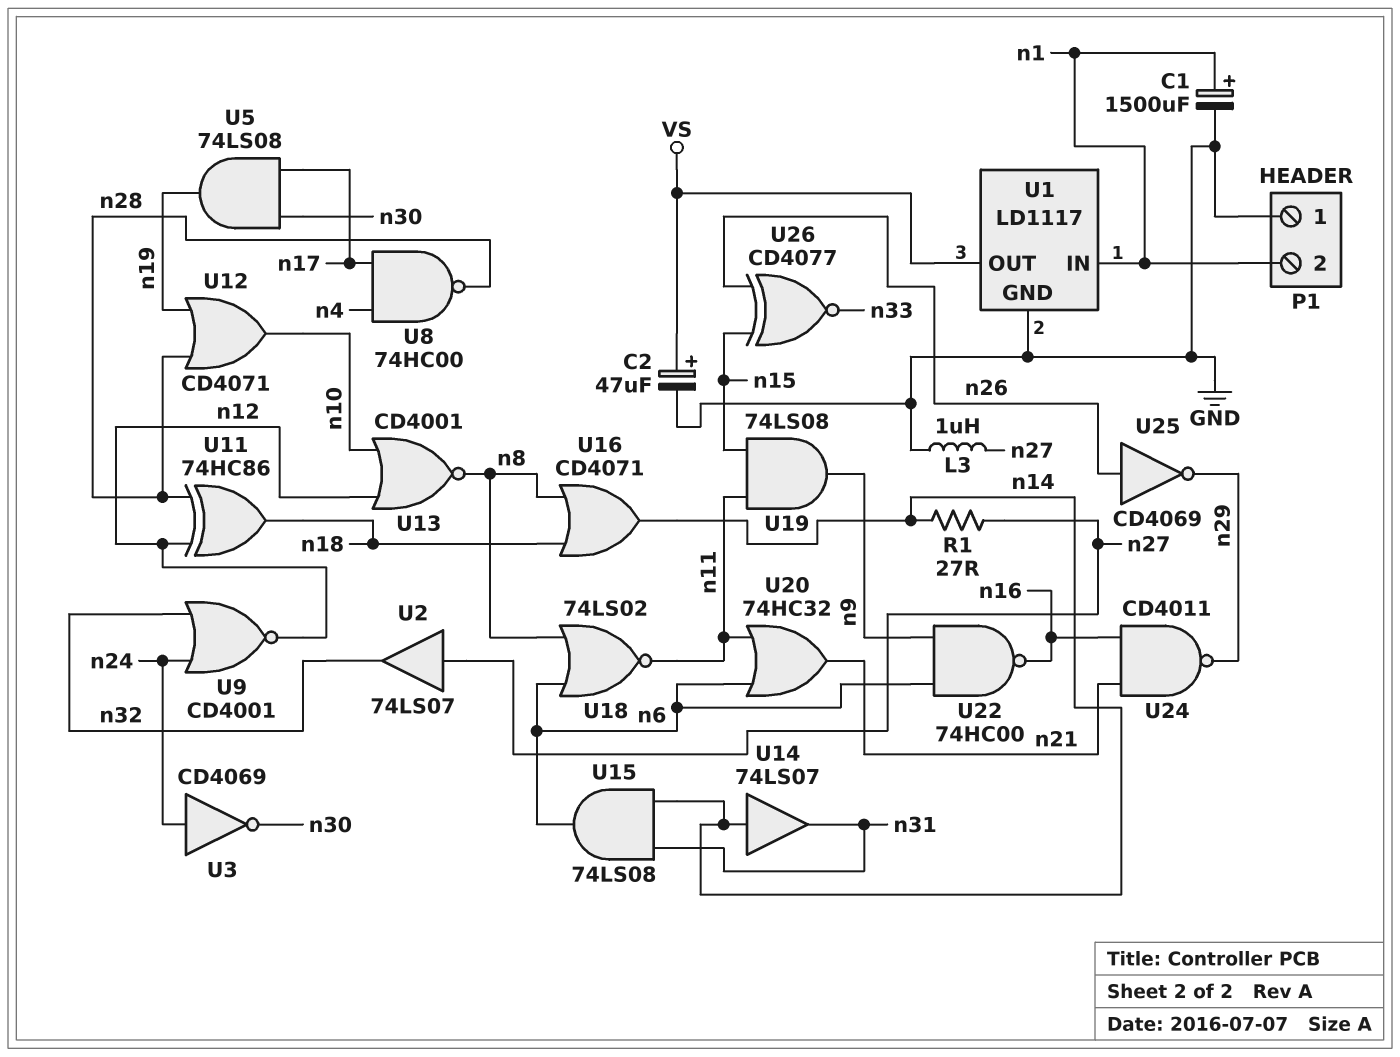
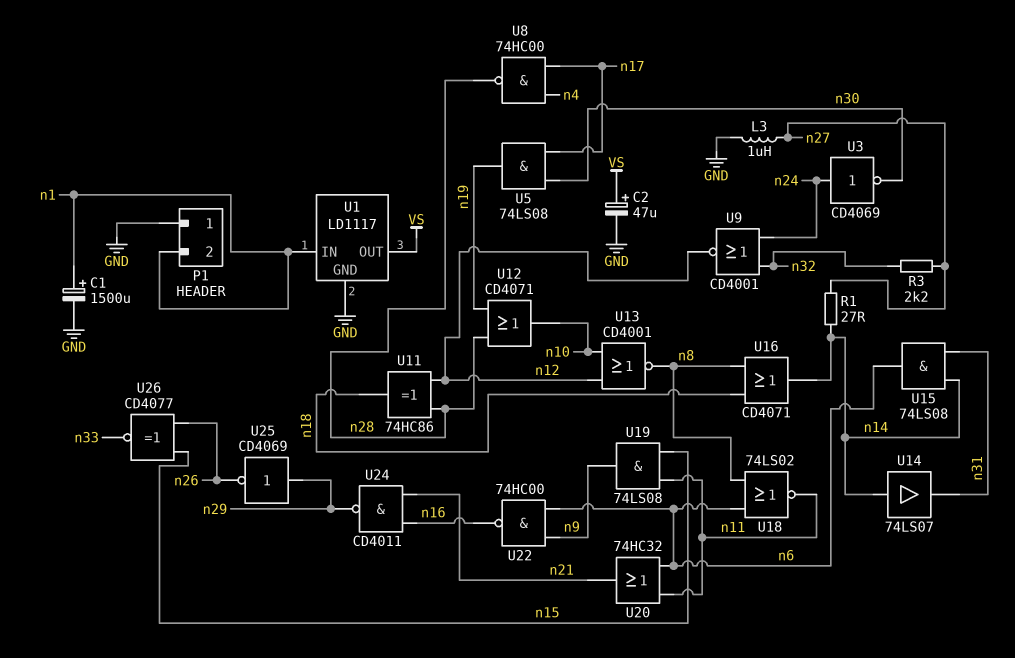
R3: none -> 2.2k (n27, n32)
U2: buffer 74LS07 (in n27, out n32) -> none
U25: NOT CD4069 (in n26, out n29) -> NOT CD4069 (in n29, out n26)

